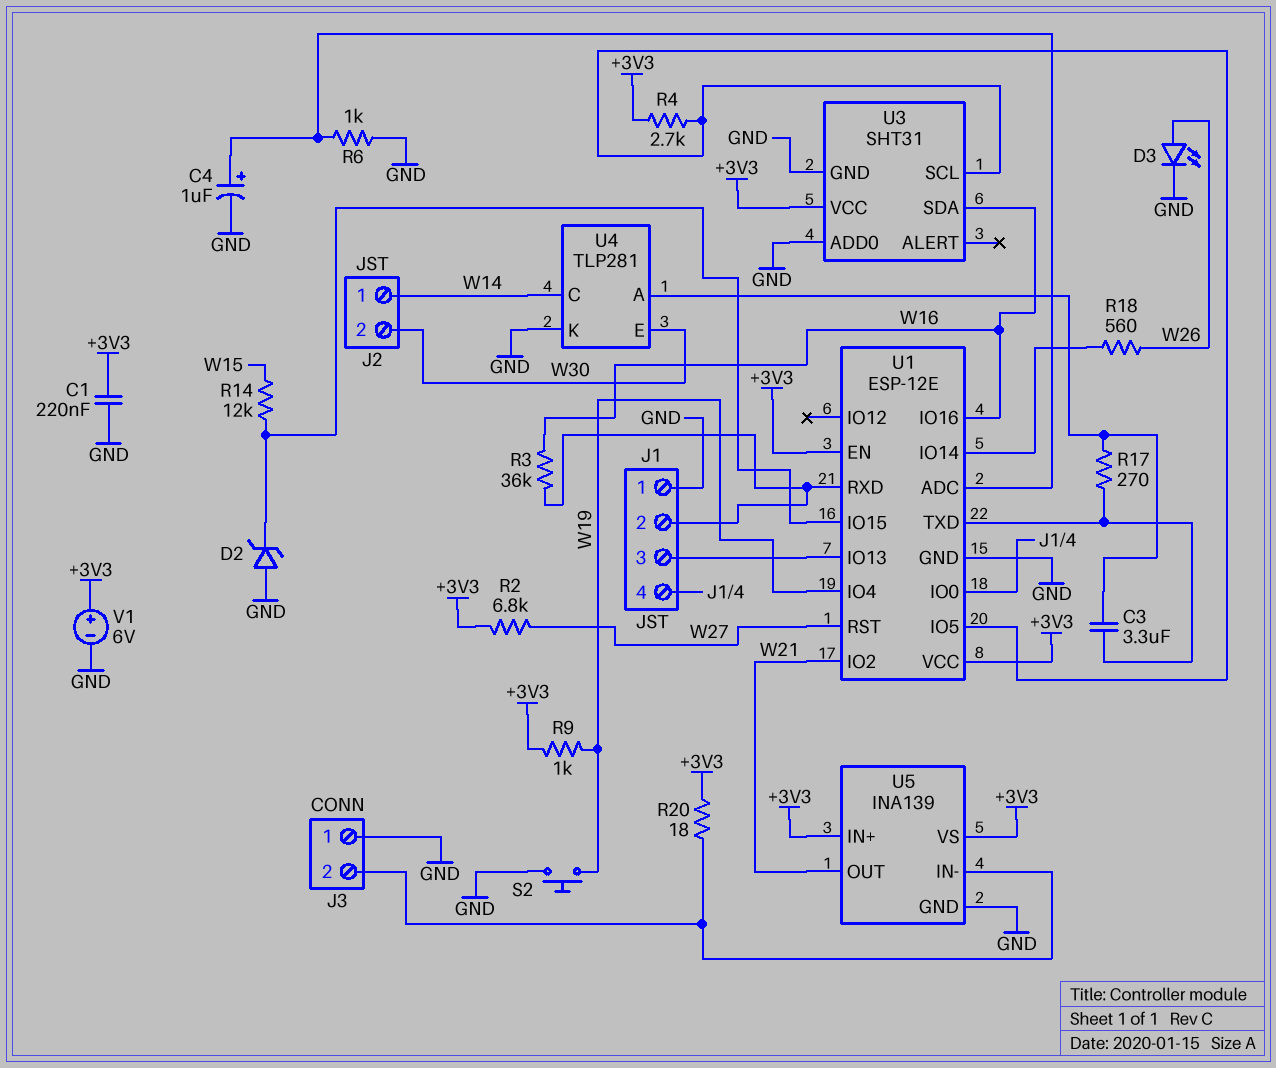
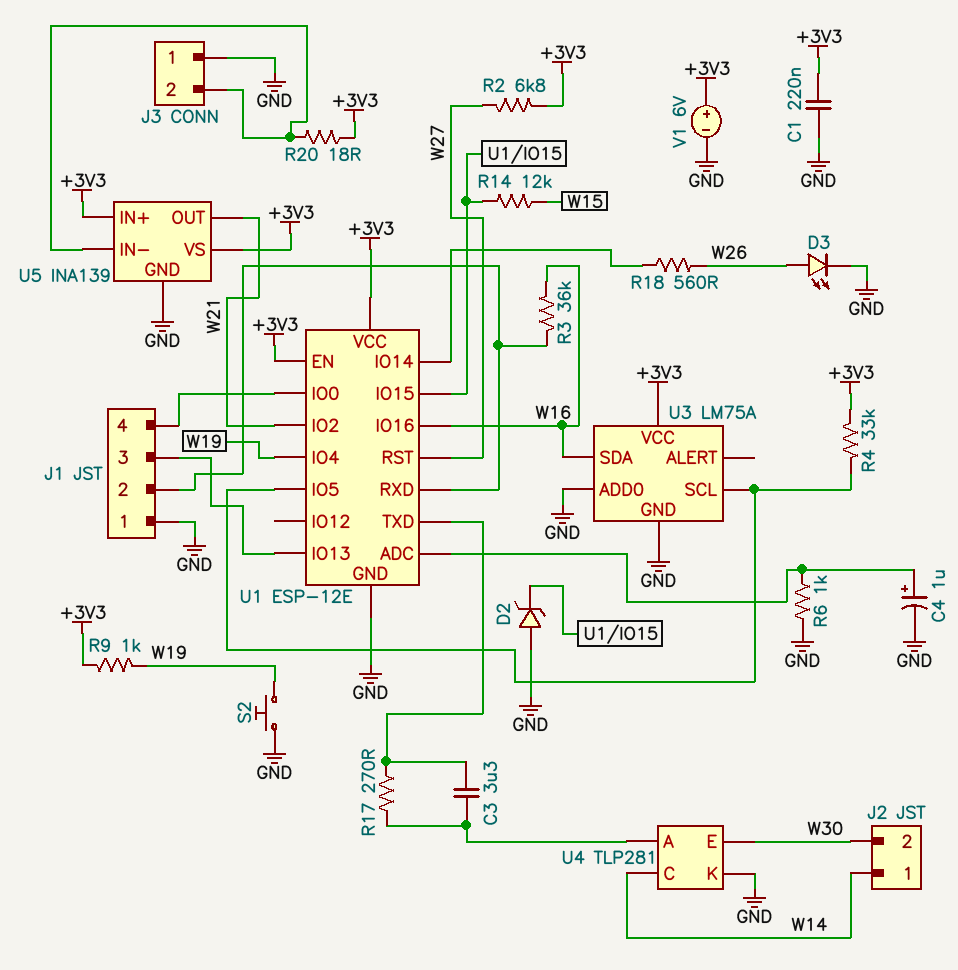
R4: 2.7k (+3V3, U1/IO5) -> 33k (+3V3, U1/IO5)
U3: SHT31 -> LM75A

